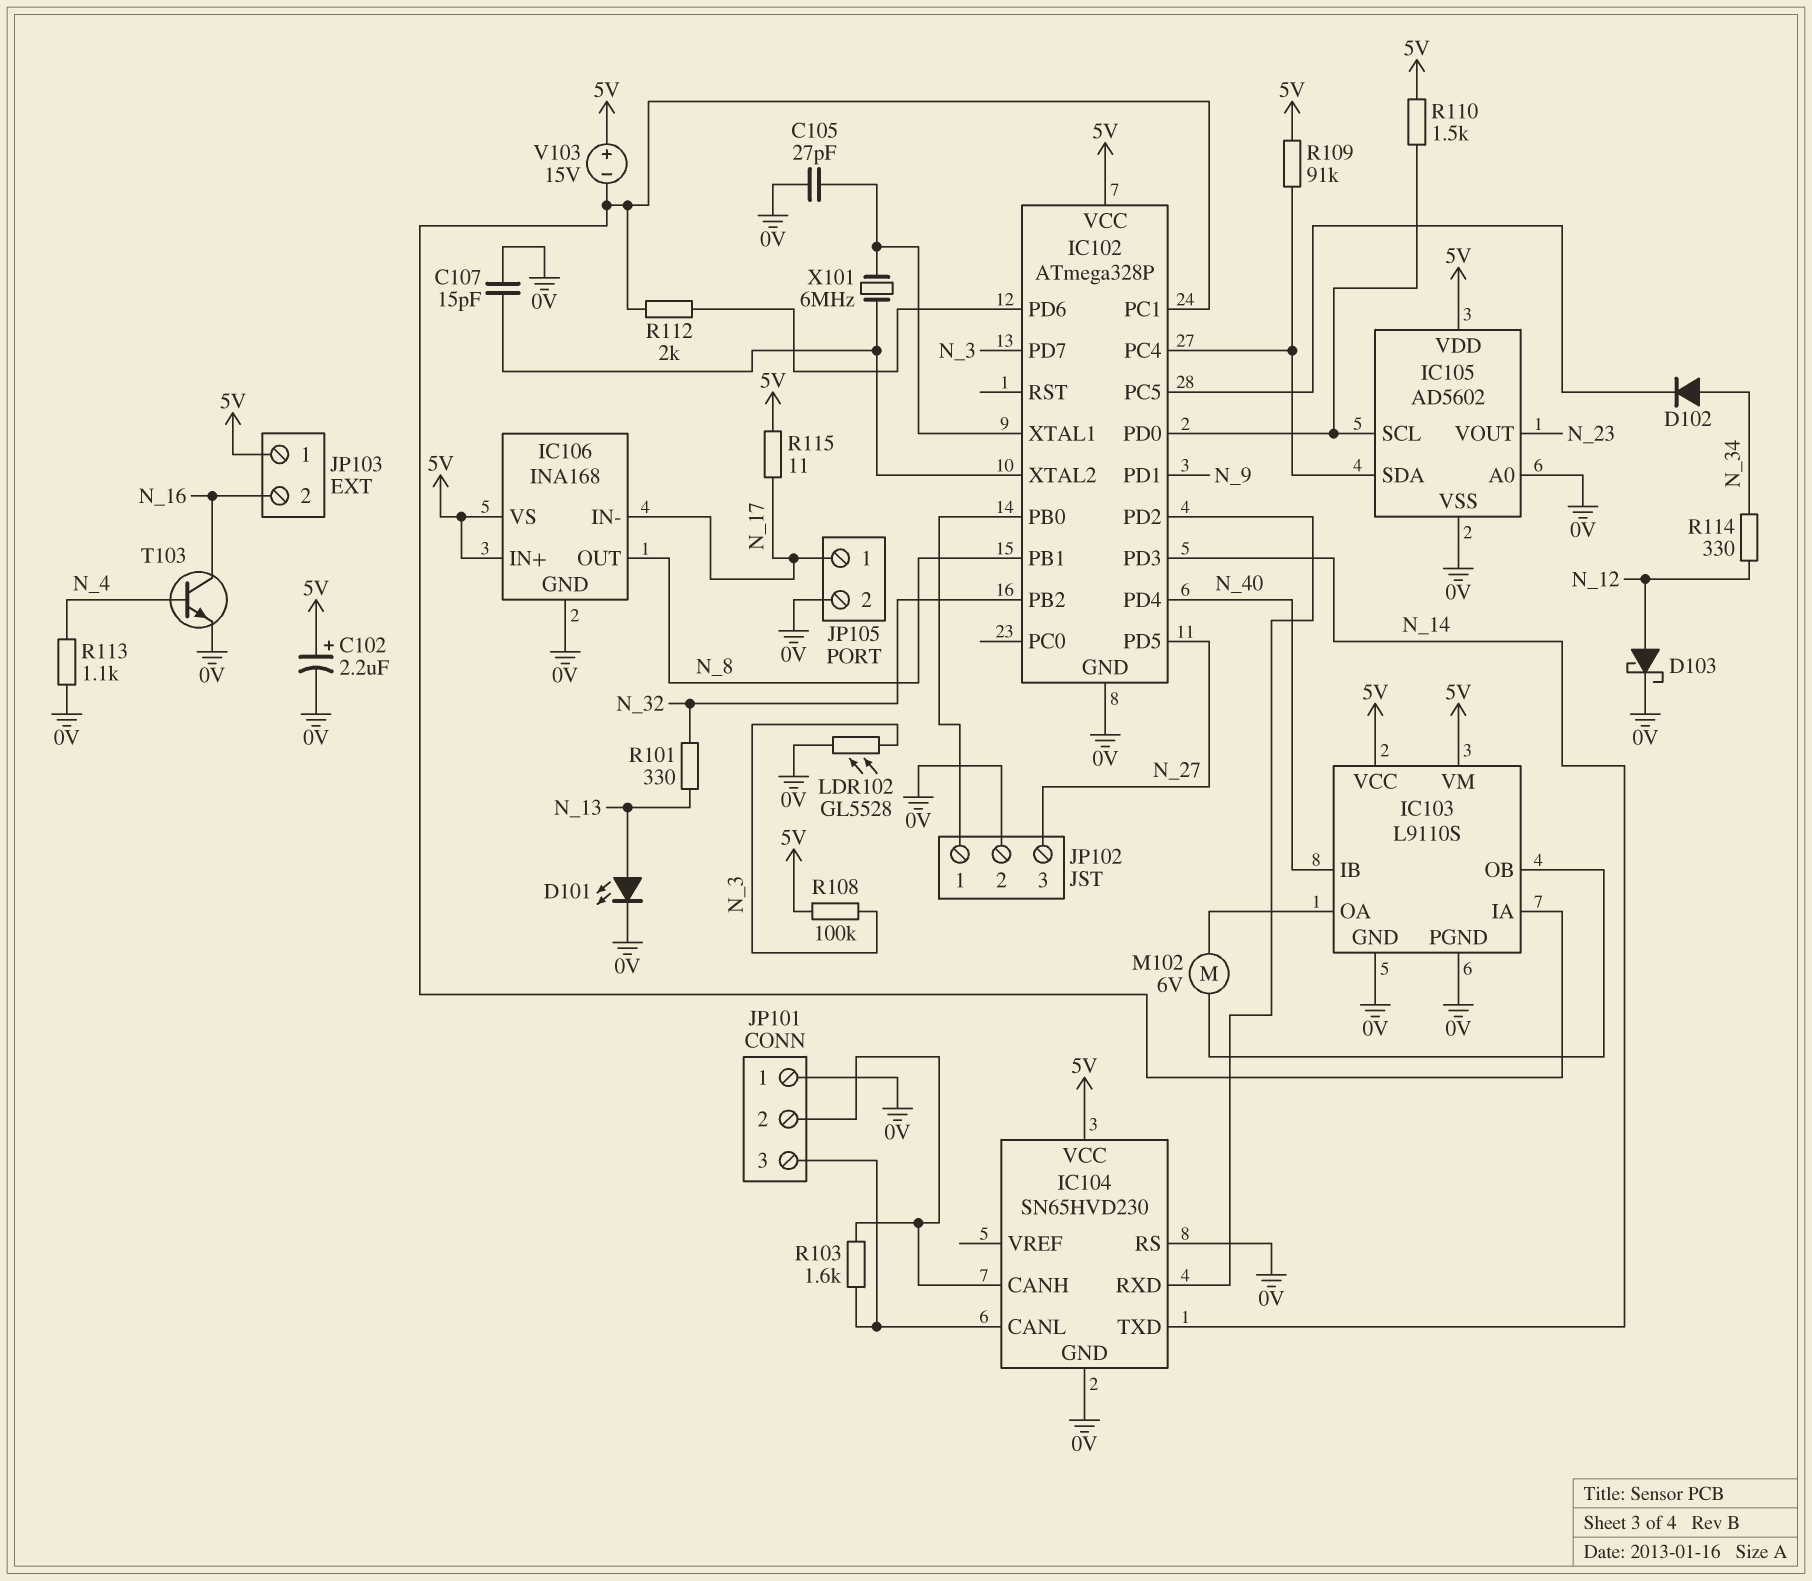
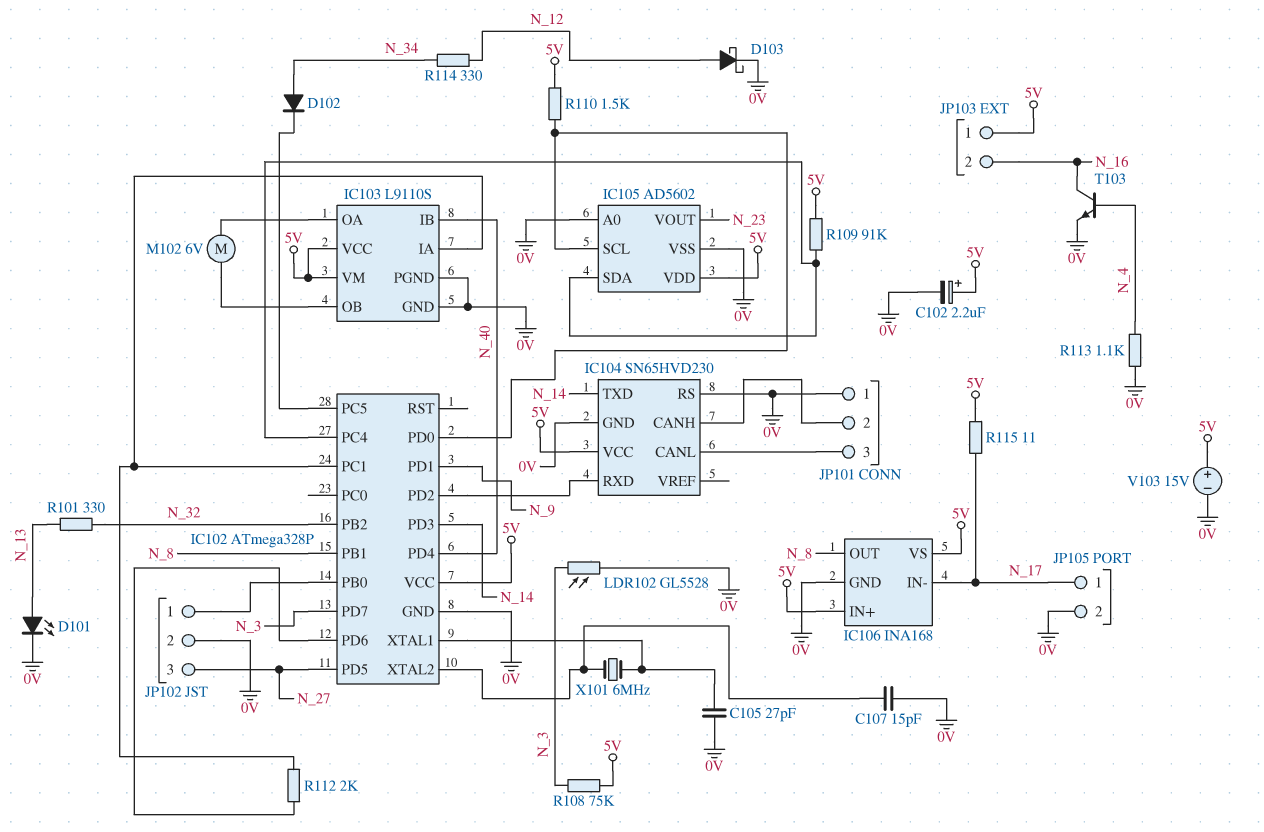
R103: 1.6k (IC104/CANH, IC104/CANL) -> none
R108: 100k (5V, N_3) -> 75k (5V, N_3)
V103: 15V (plus 5V, minus IC102/PC1) -> 15V (plus 5V, minus 0V)

